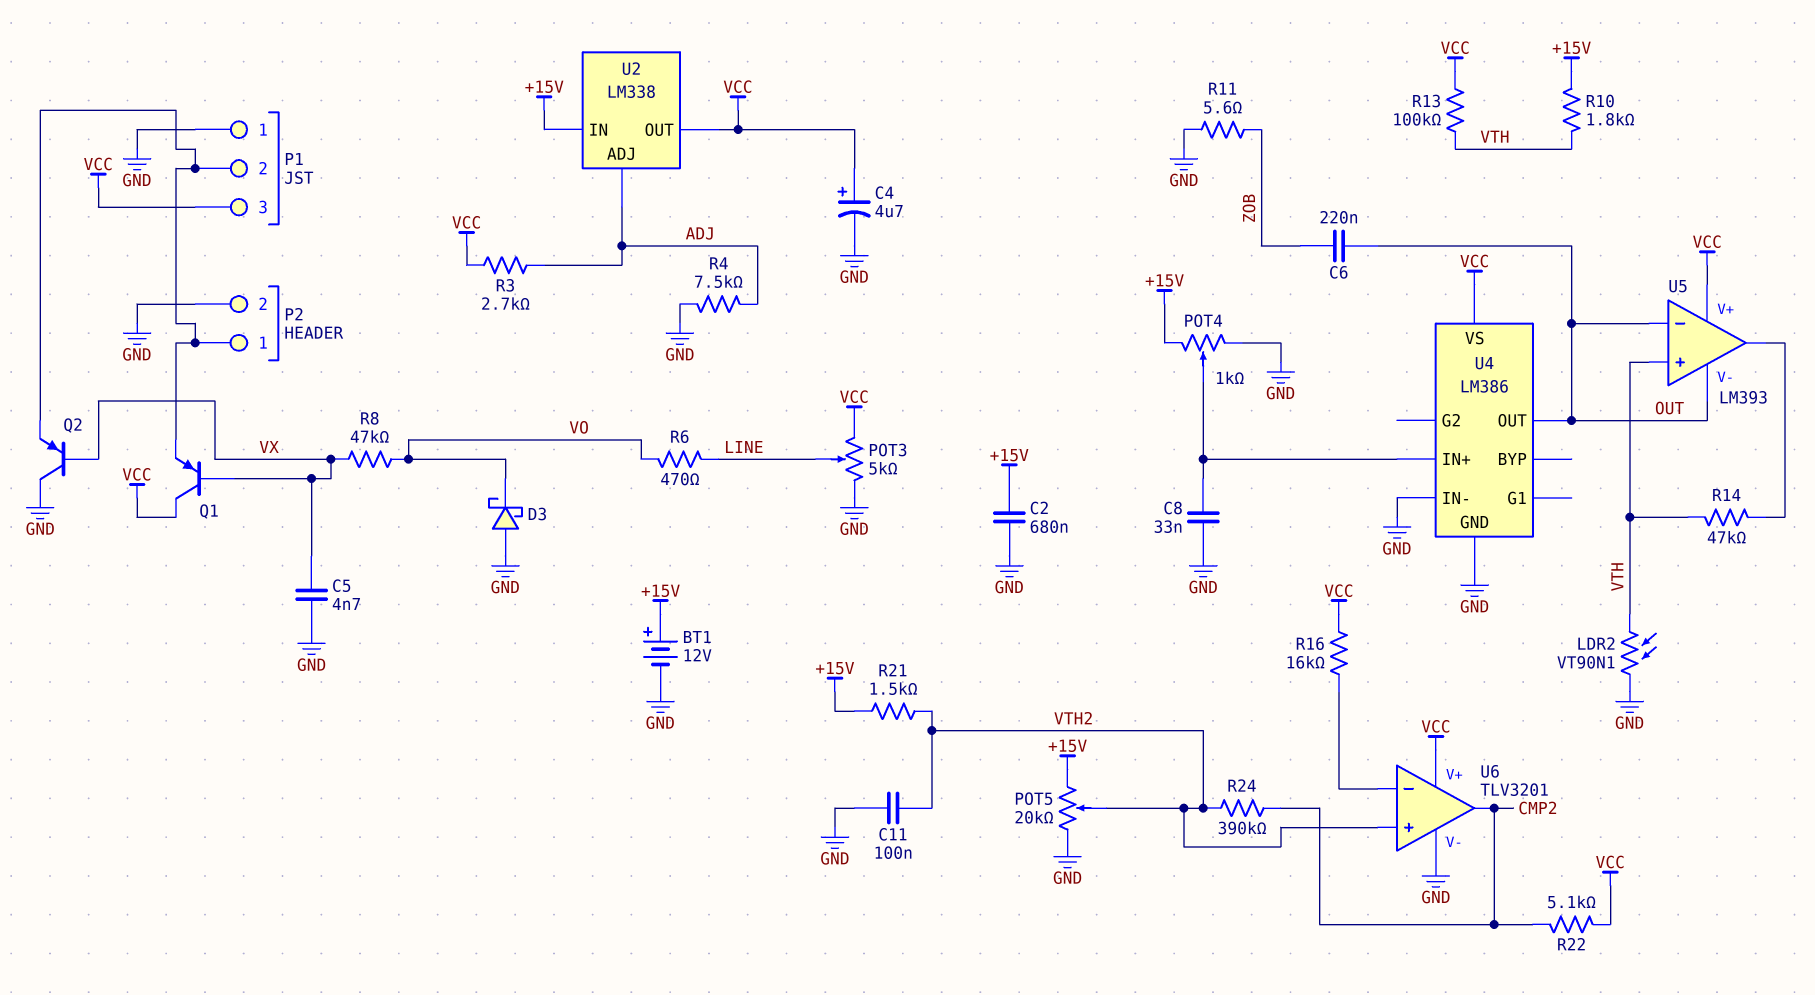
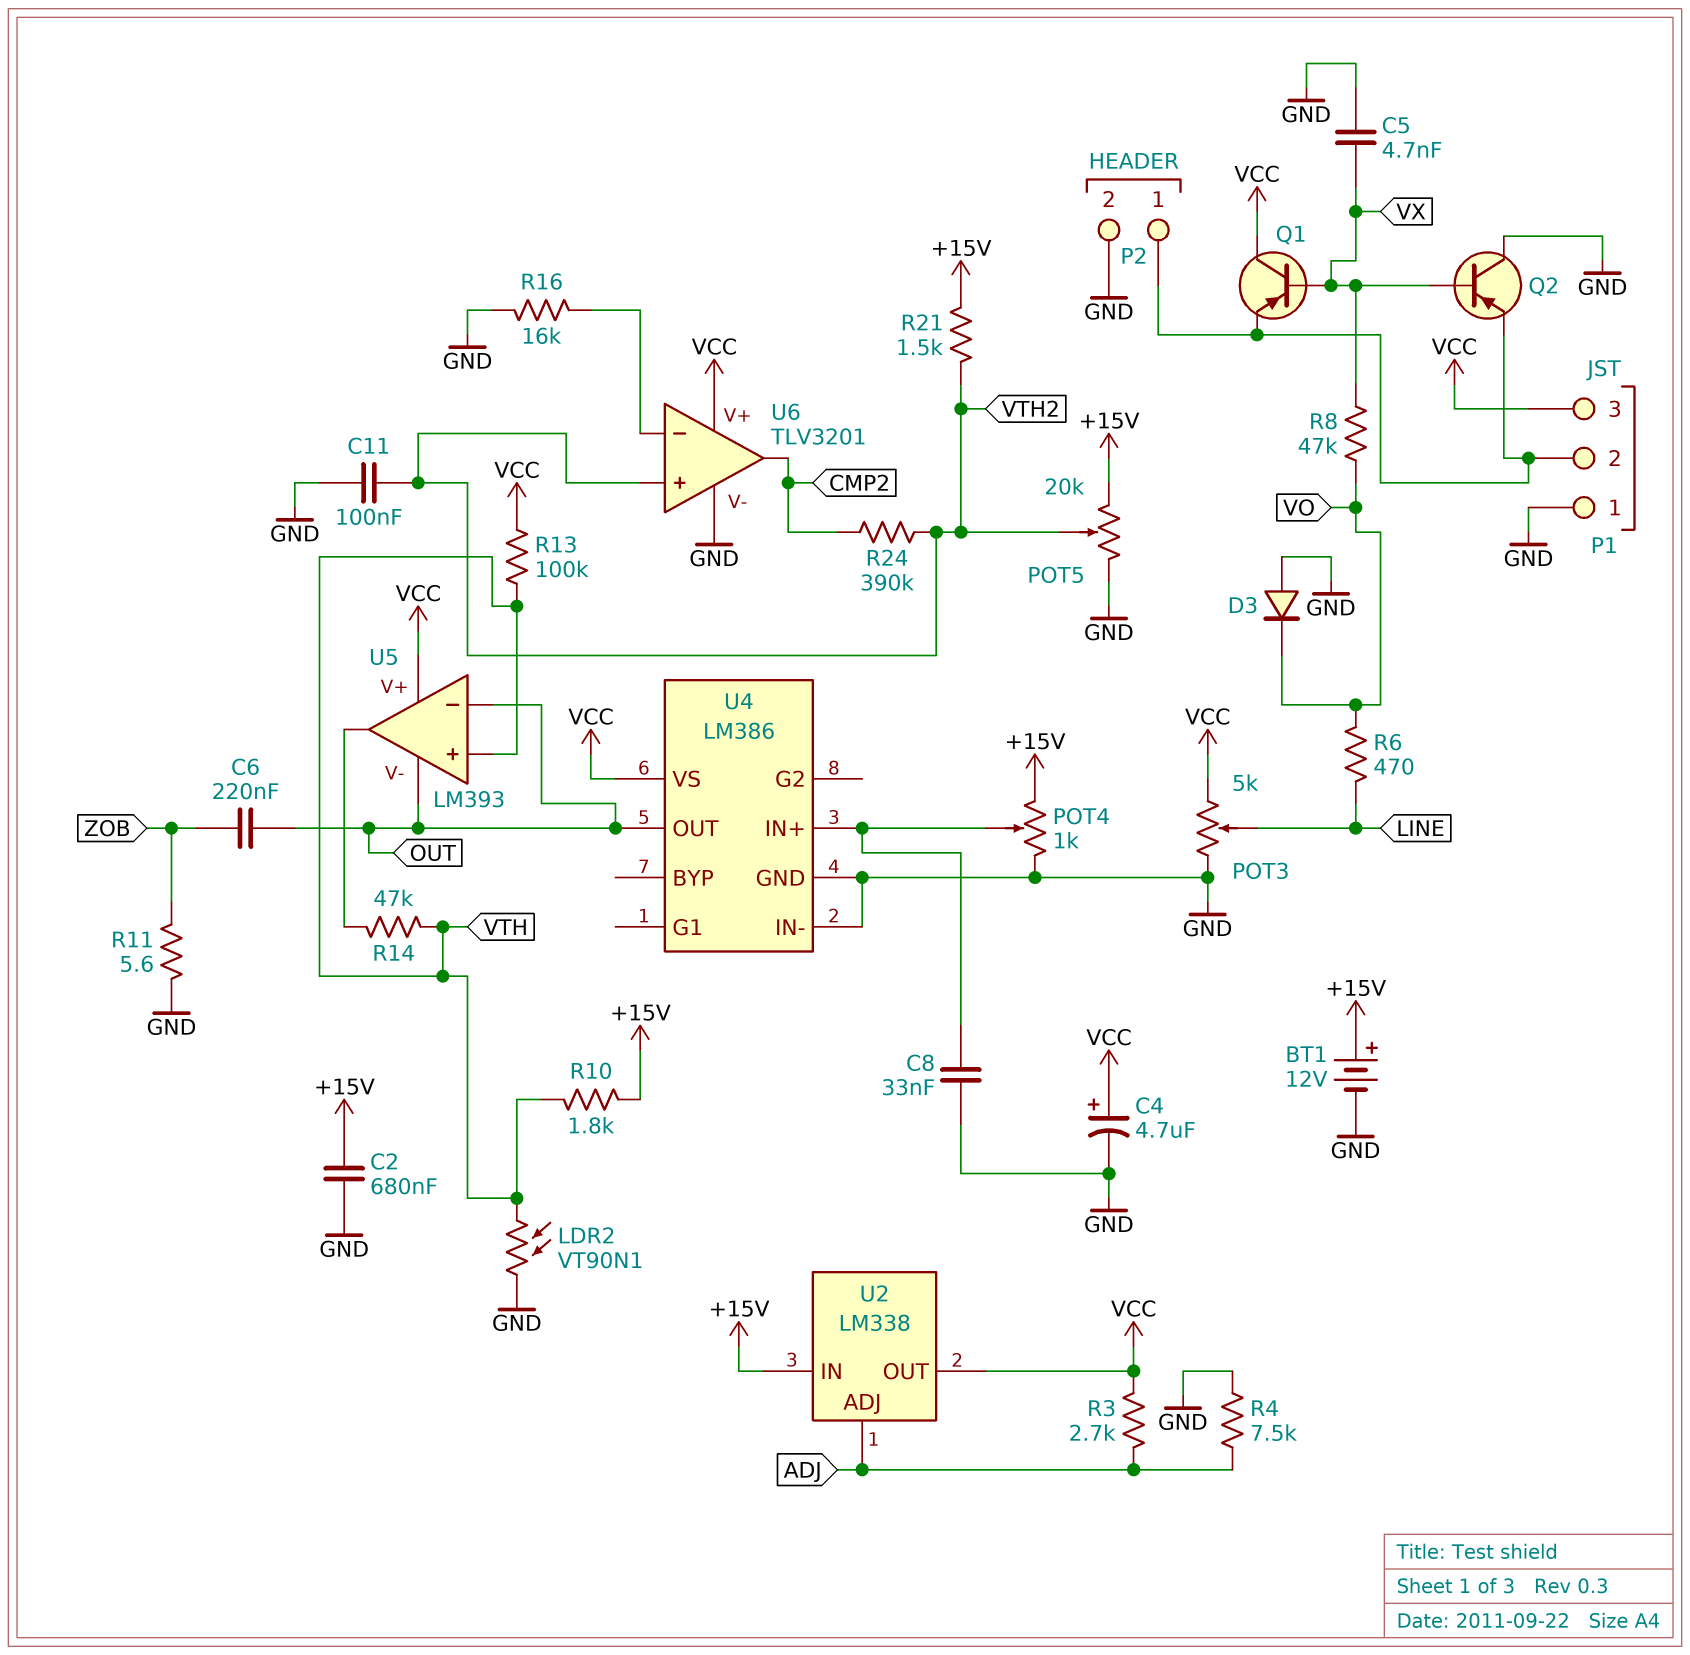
D3: schottky (A GND, K VO) -> diode (A GND, K VO)
R16: 16k (U6/in-, VCC) -> 16k (GND, U6/in-)
R22: 5.1k (CMP2, VCC) -> none

